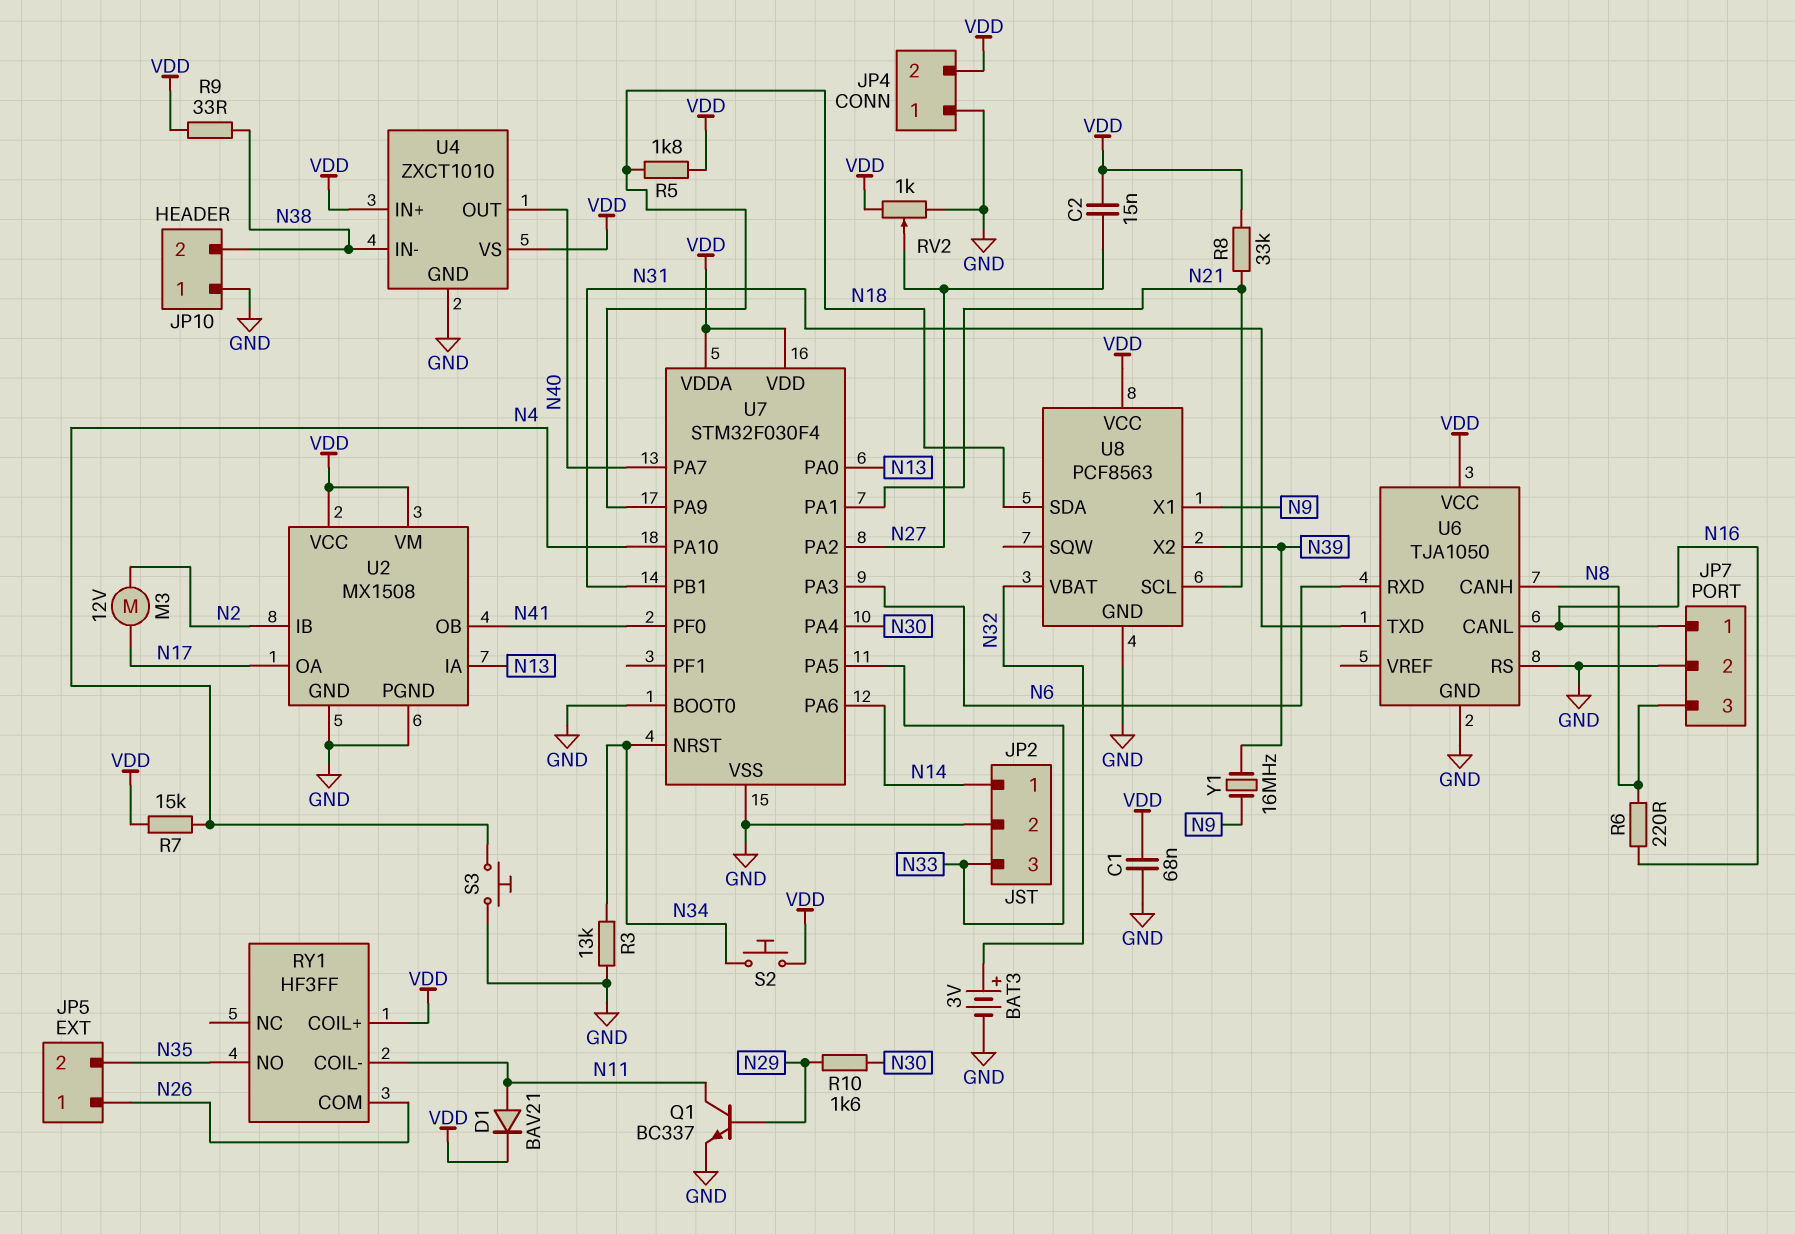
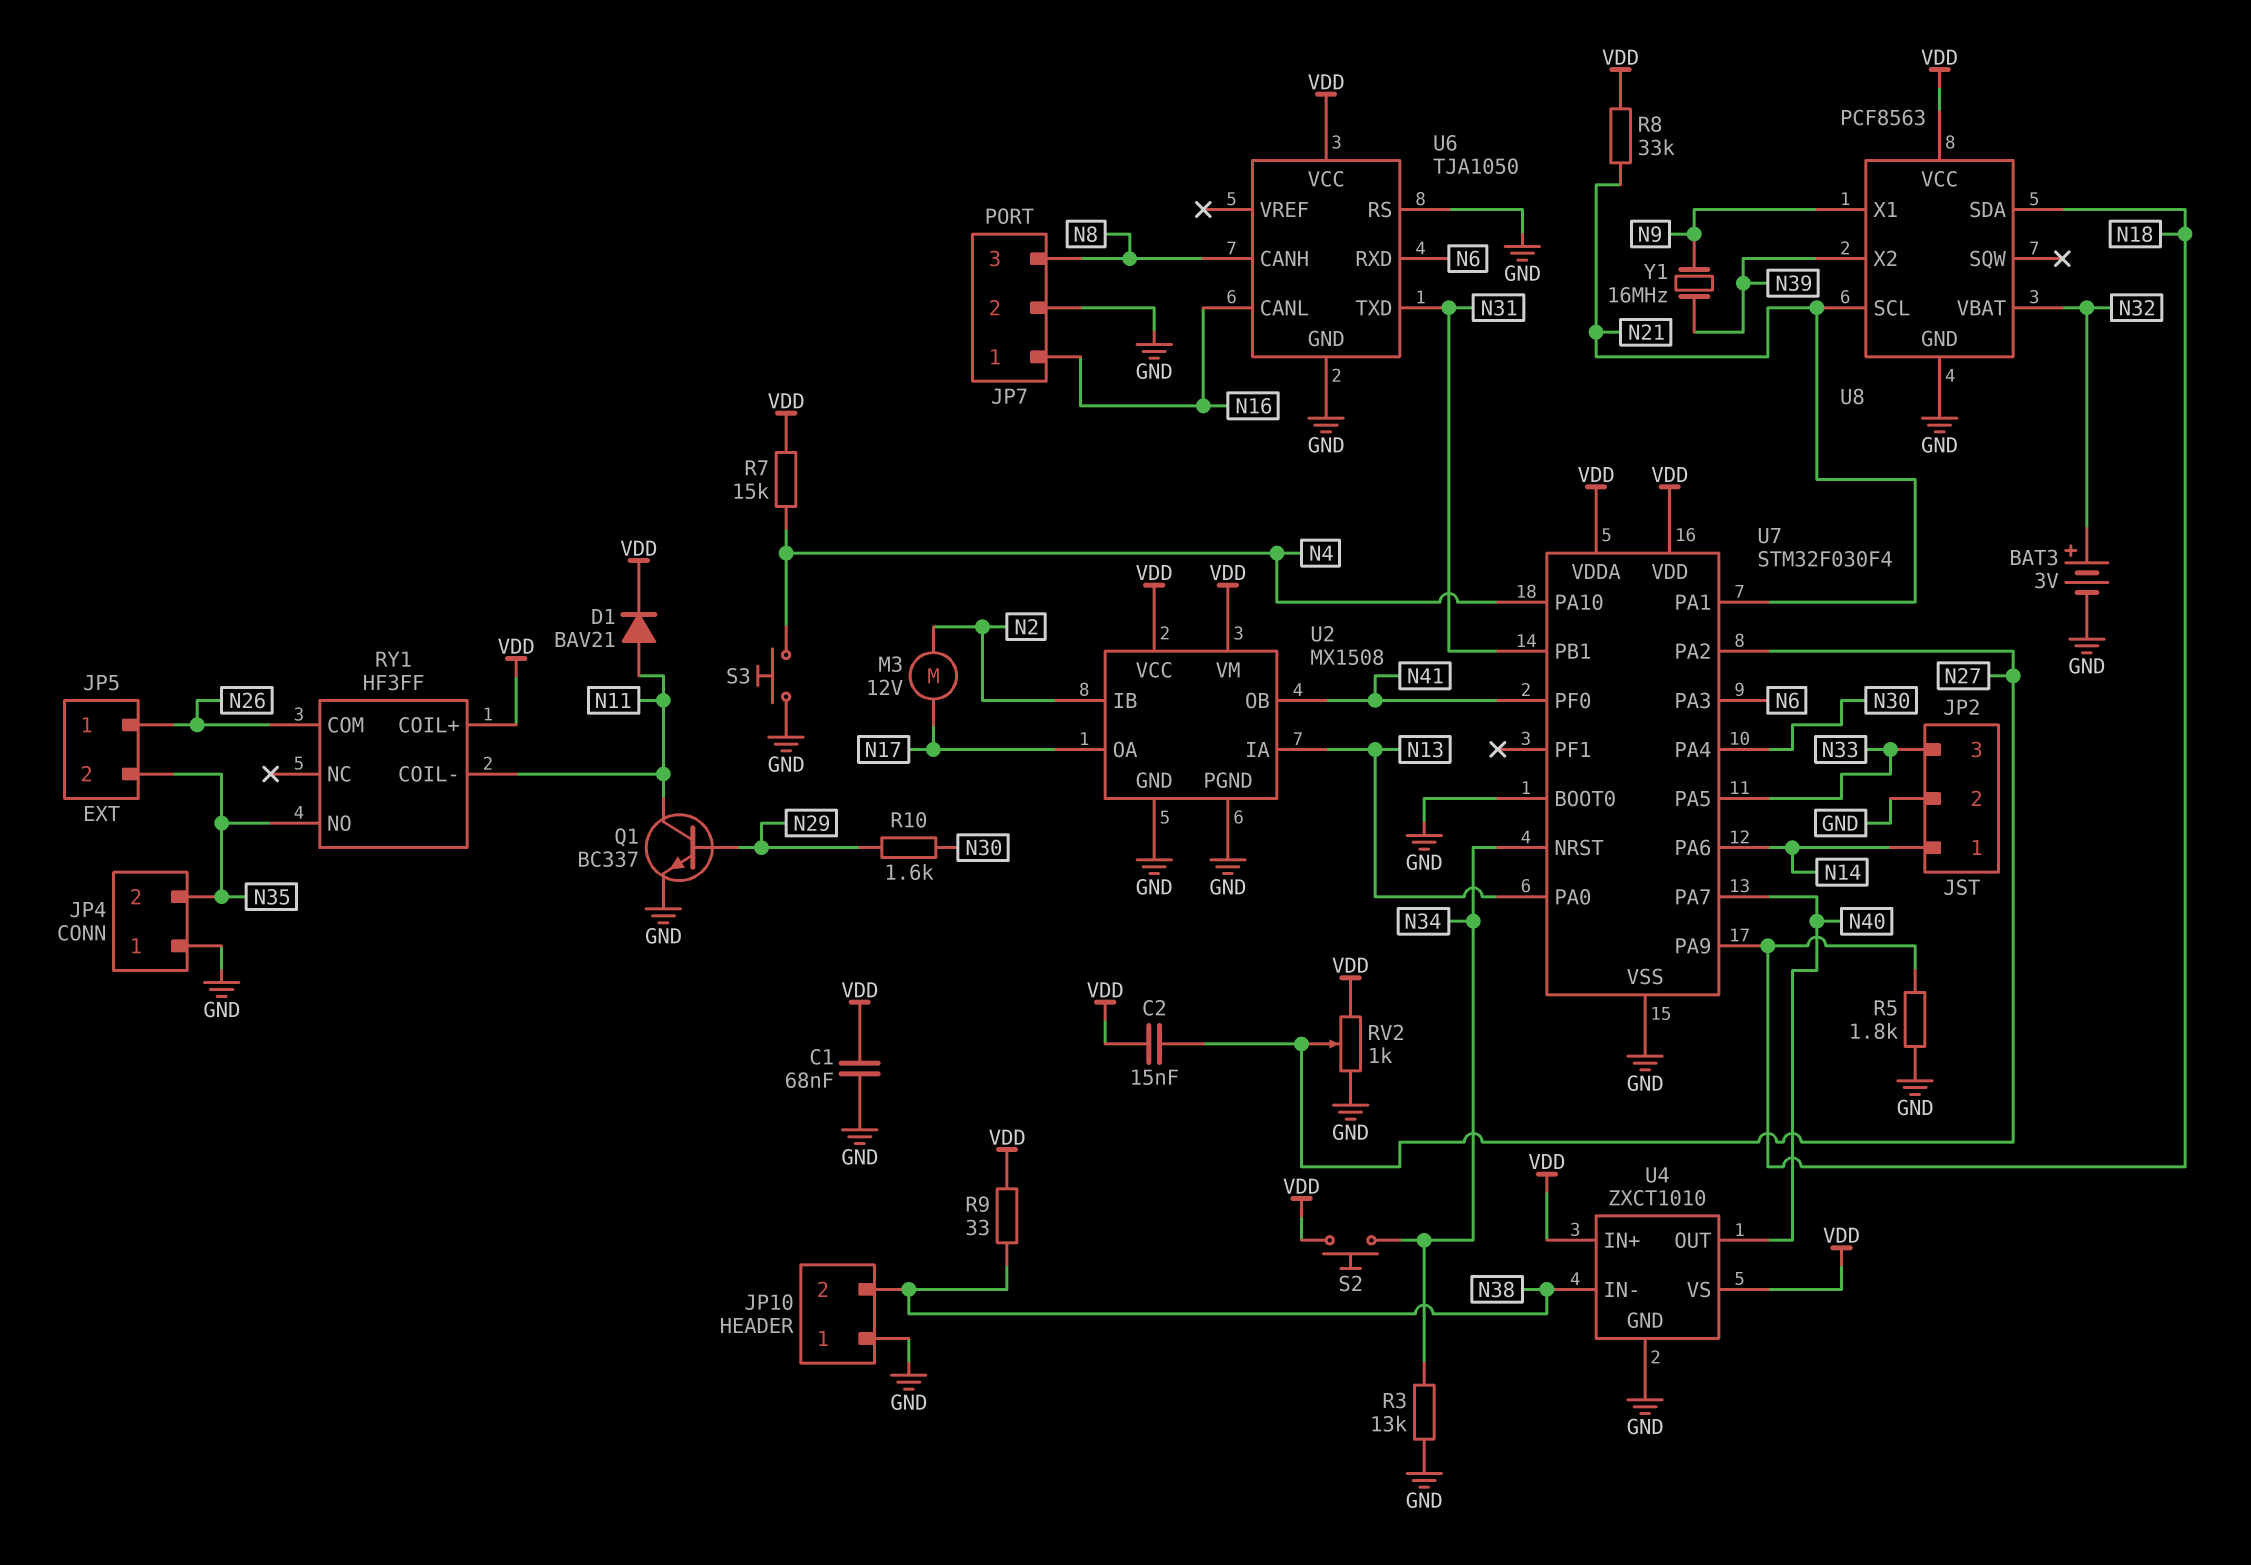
JP4 pin 2: VDD -> N35
R5: 1.8k (N18, VDD) -> 1.8k (GND, N18)
R6: 220 (N8, N16) -> none

